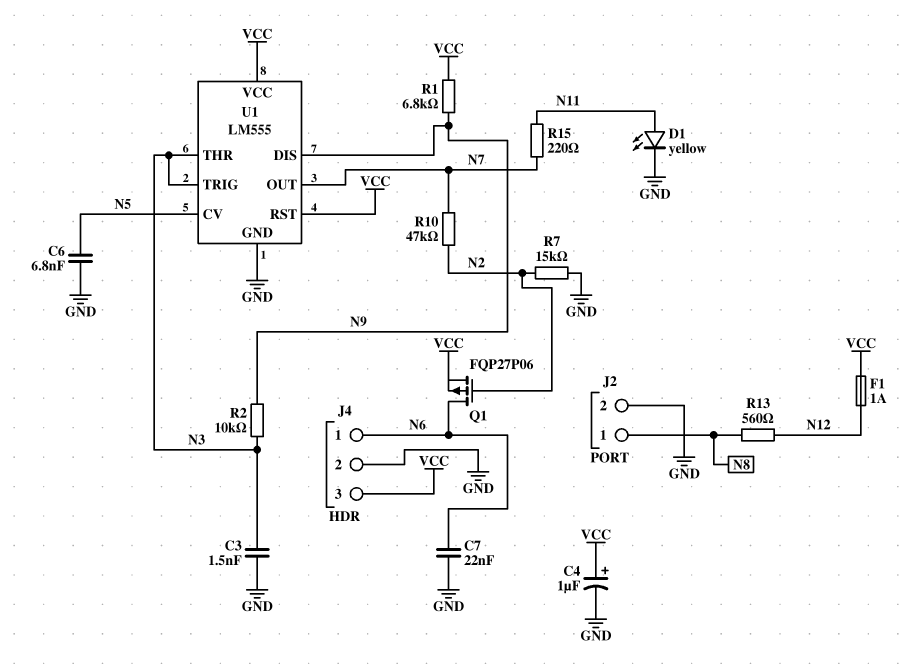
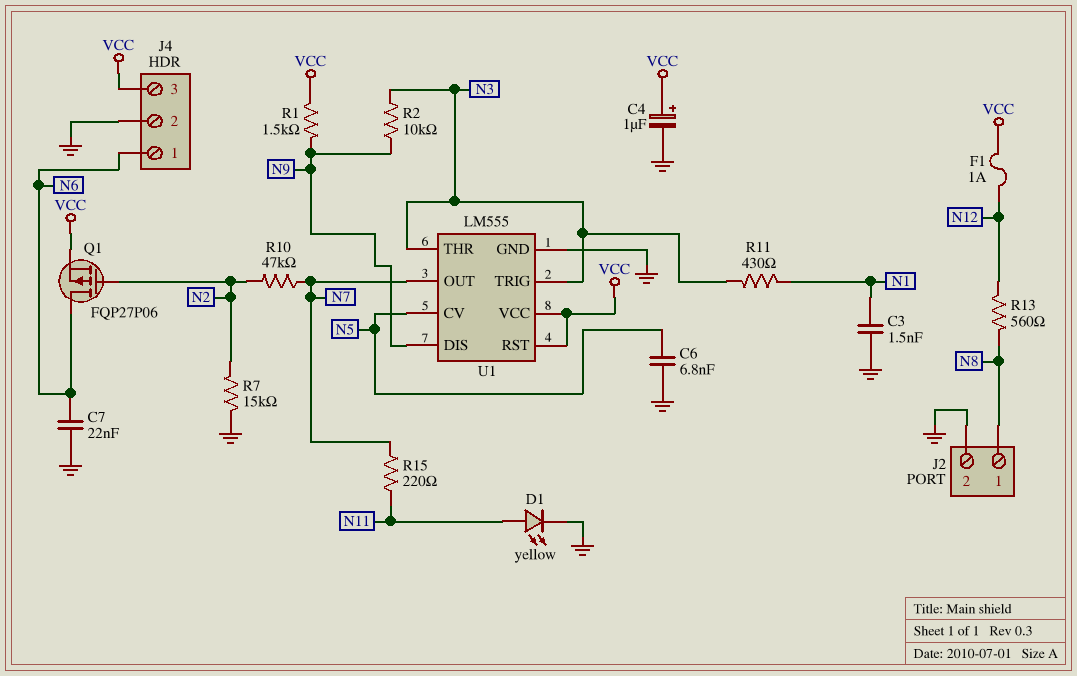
C3: 1.5nF (GND, N3) -> 1.5nF (GND, N1)
R1: 6.8k (N9, VCC) -> 1.5k (N9, VCC)
R11: none -> 430 (N1, N3)

